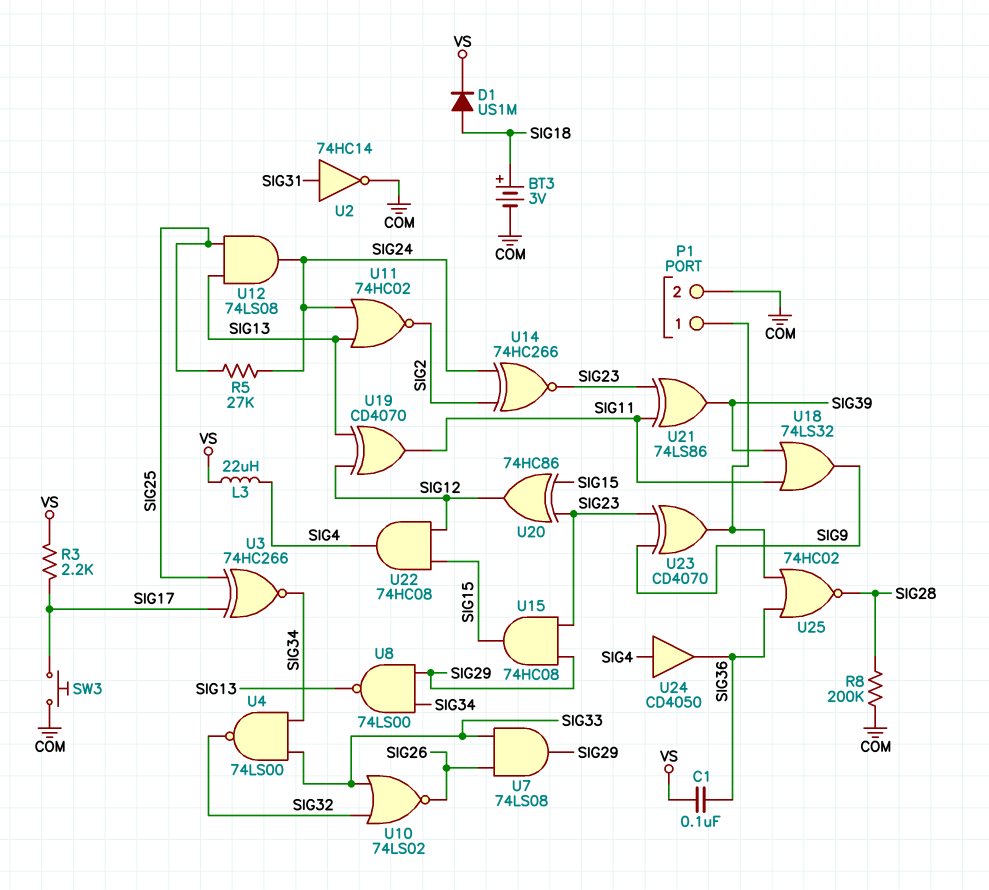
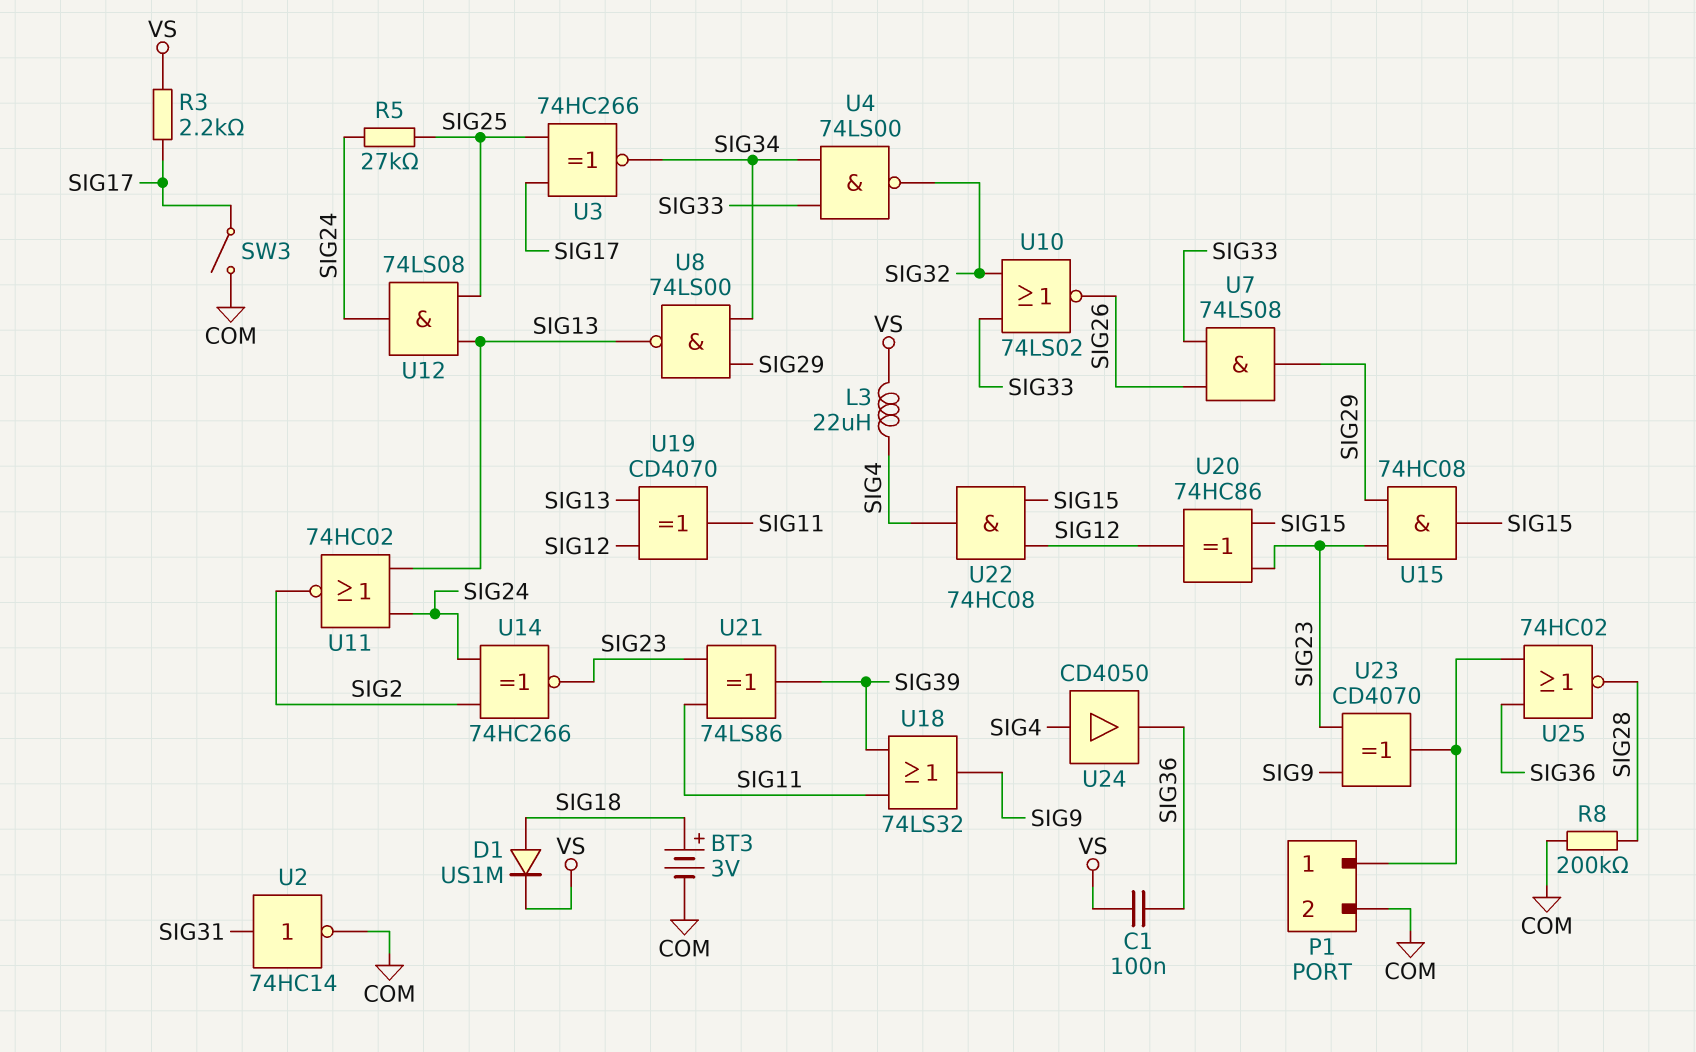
SW3: button (COM, SIG17) -> switch (COM, SIG17)

